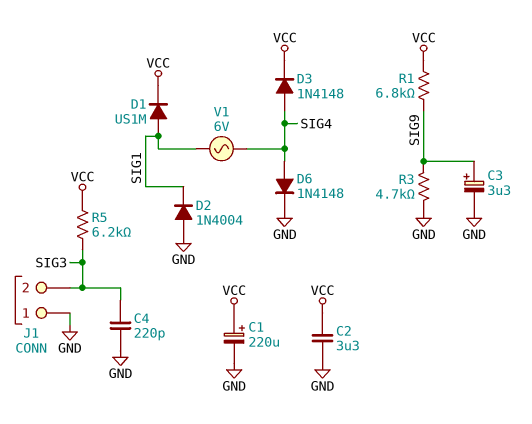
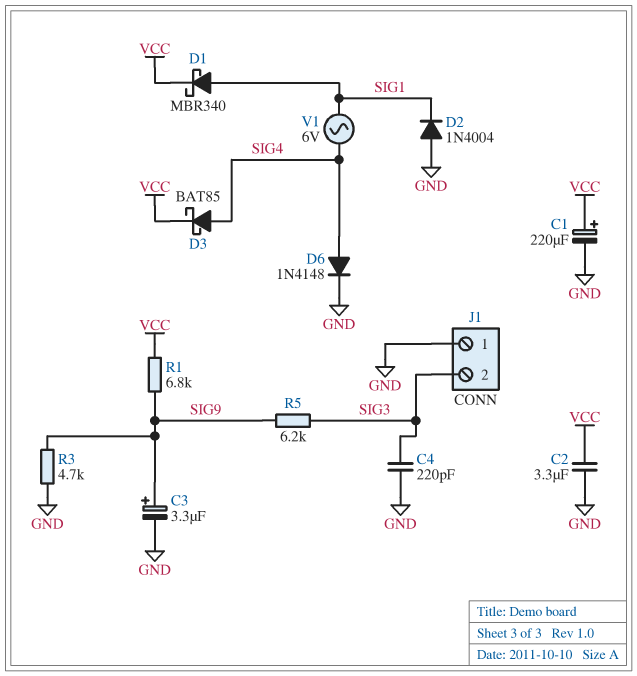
D1: diode US1M (A SIG1, K VCC) -> schottky MBR340 (A SIG1, K VCC)
D3: diode 1N4148 (A SIG4, K VCC) -> schottky BAT85 (A SIG4, K VCC)
R5: 6.2k (SIG3, VCC) -> 6.2k (SIG3, SIG9)

